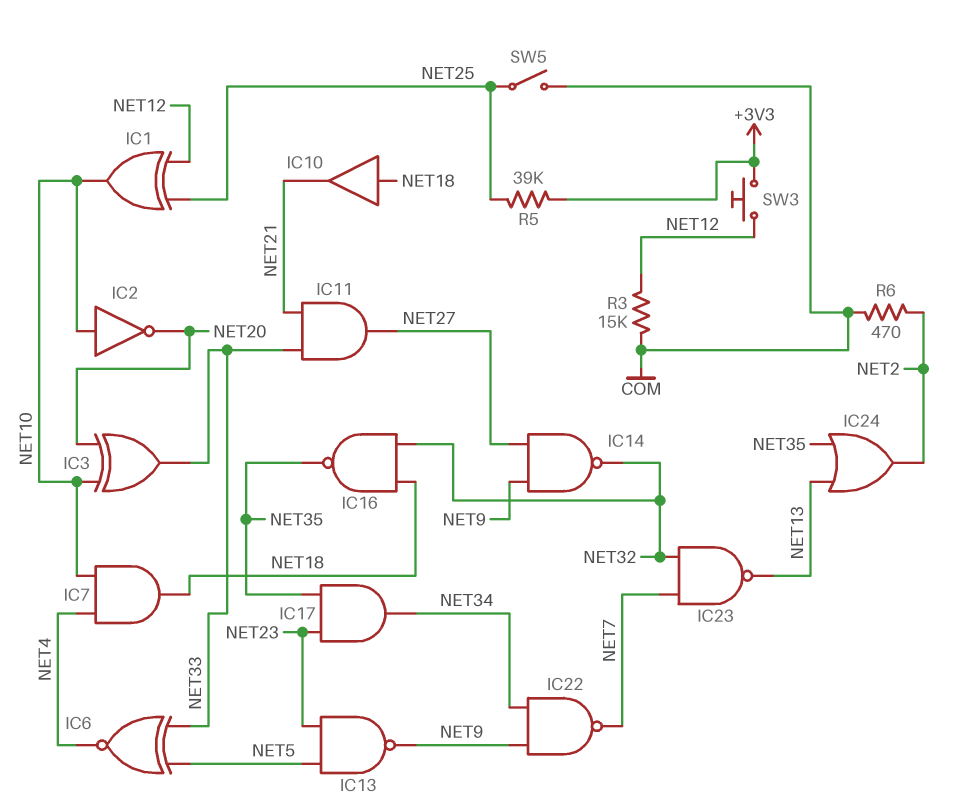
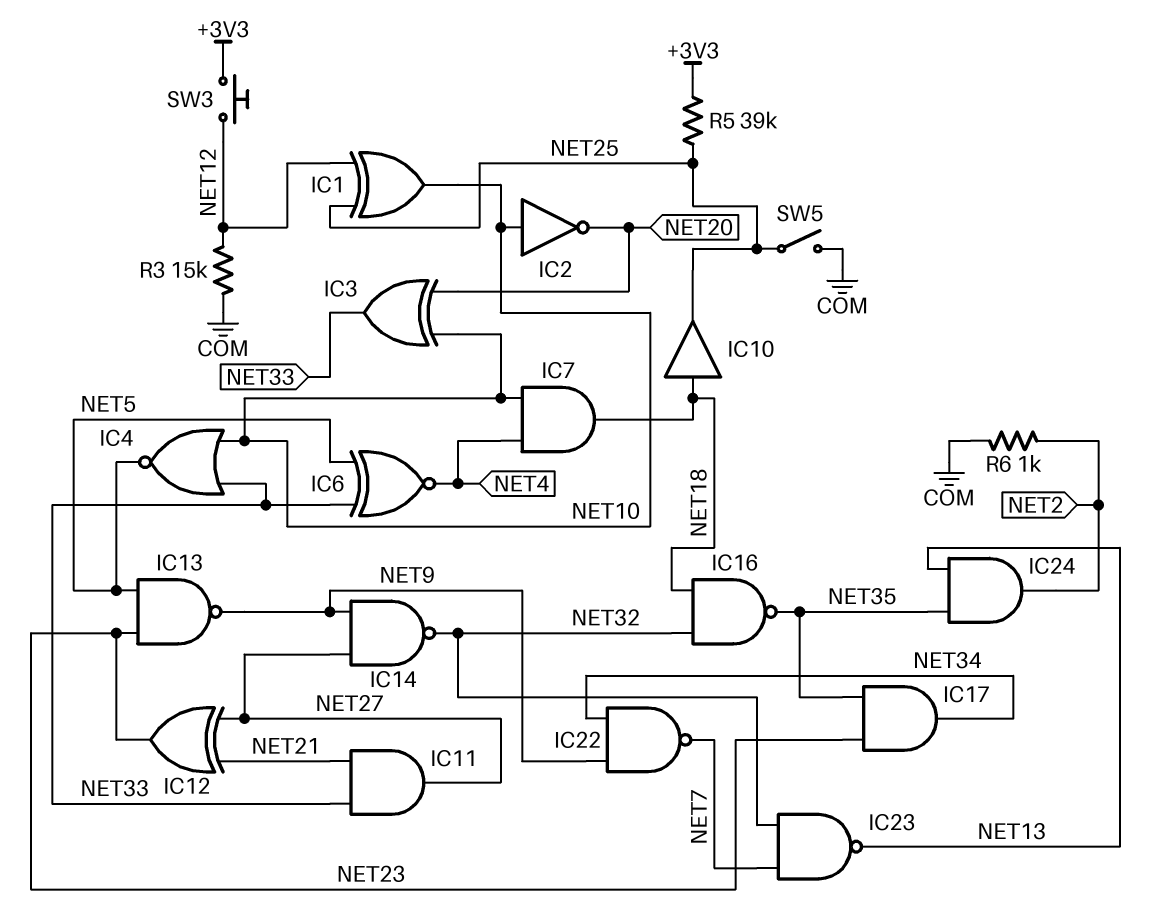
IC4: none -> NOR (in NET10, in NET33, out NET5)
IC10: buffer (in NET18, out NET21) -> buffer (in NET18, out NET25)
IC12: none -> XOR (in NET21, in NET27, out NET23)
IC24: OR (in NET13, in NET35, out NET2) -> AND (in NET13, in NET35, out NET2)
R6: 470 (COM, NET2) -> 1k (COM, NET2)

